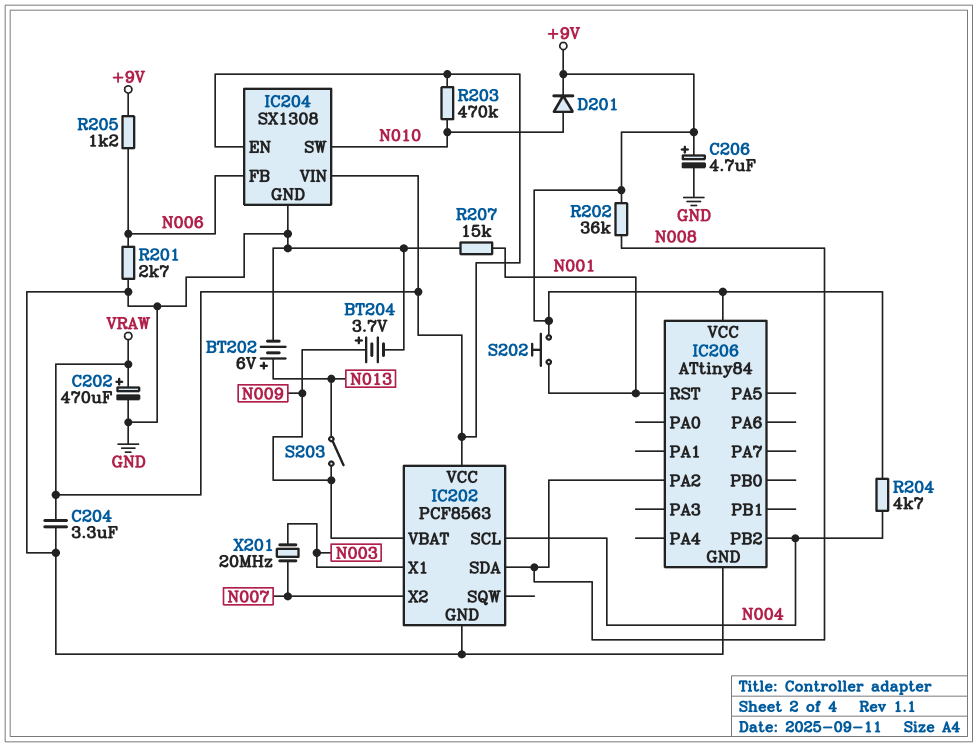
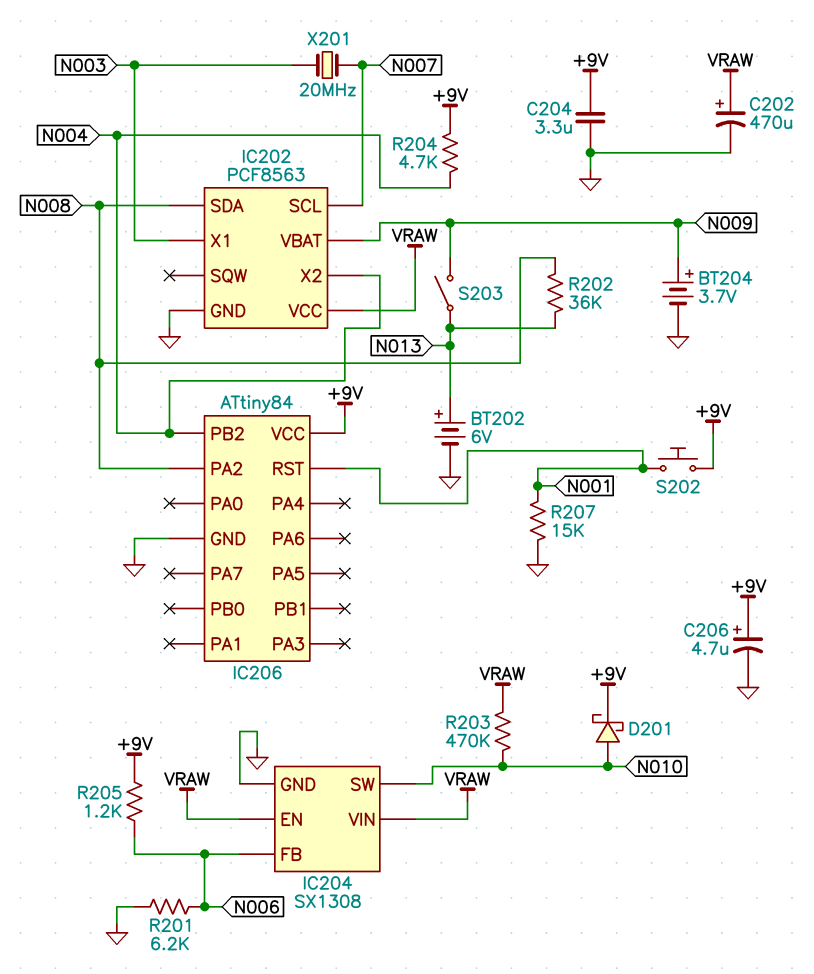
C204: 3.3uF (GND, VRAW) -> 3.3uF (+9V, GND)
D201: diode (A N010, K +9V) -> schottky (A N010, K +9V)
IC202 pin SCL: N004 -> N007
IC202 pin X2: N007 -> N004
R201: 2.7k (GND, N006) -> 6.2k (GND, N006)
R202: 36k (+9V, N008) -> 36k (N008, N013)

